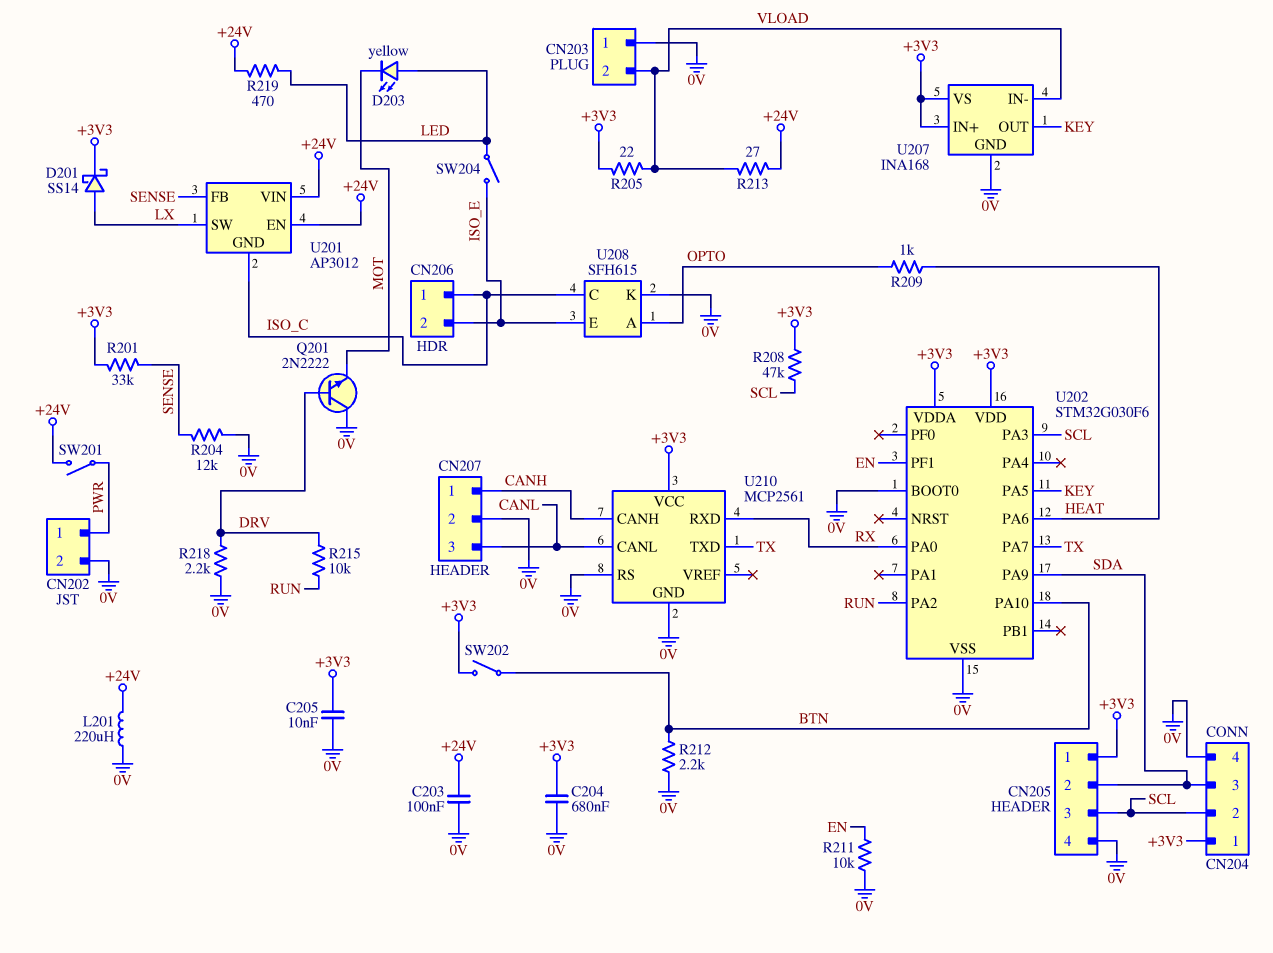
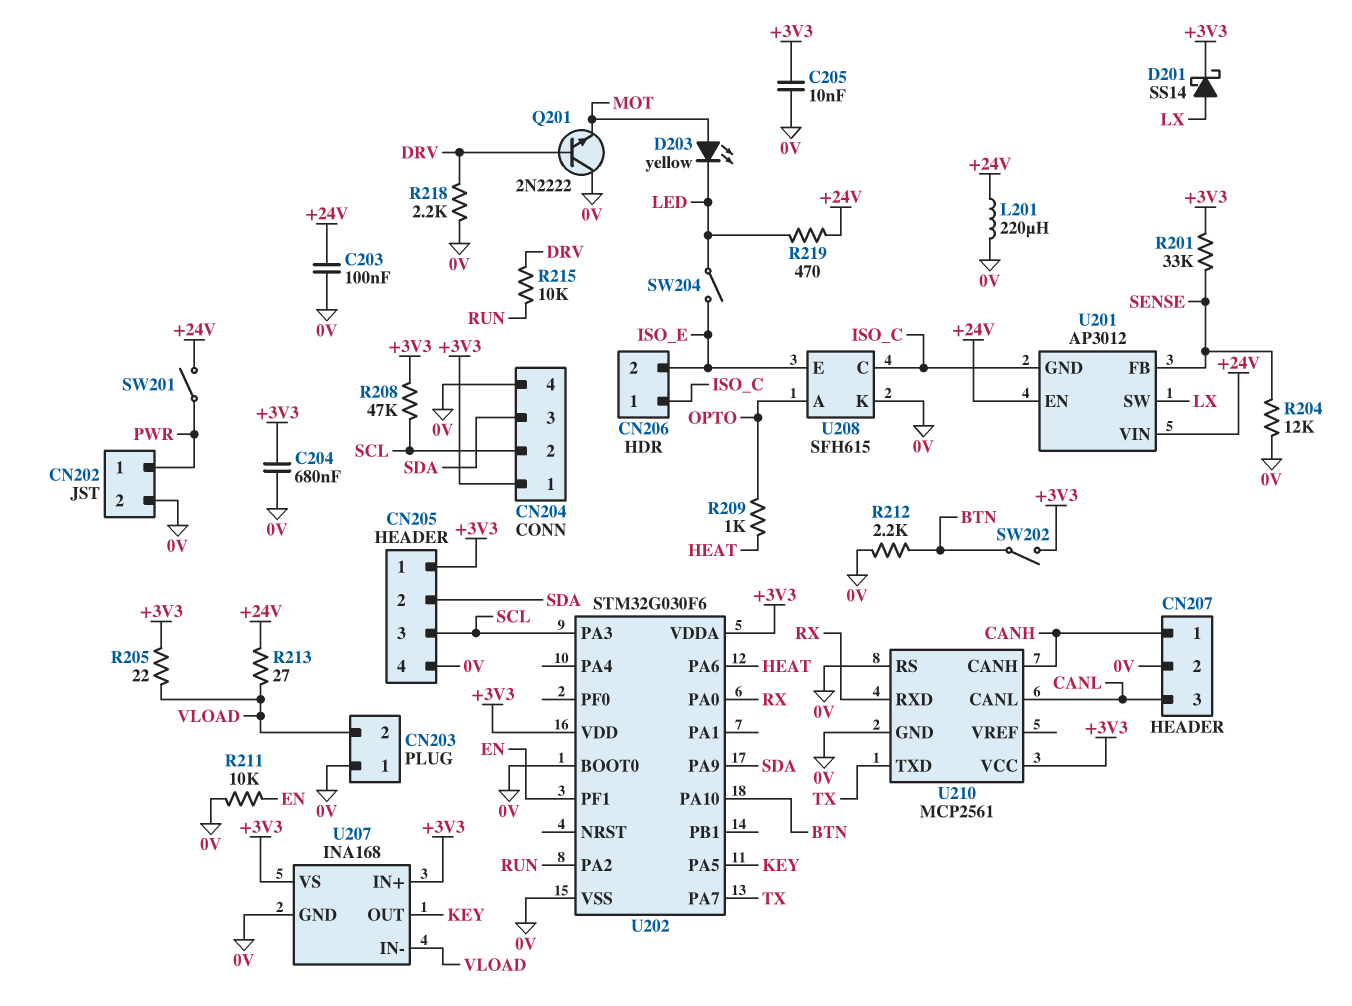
D203: LED yellow (A LED, K MOT) -> LED yellow (A MOT, K LED)

